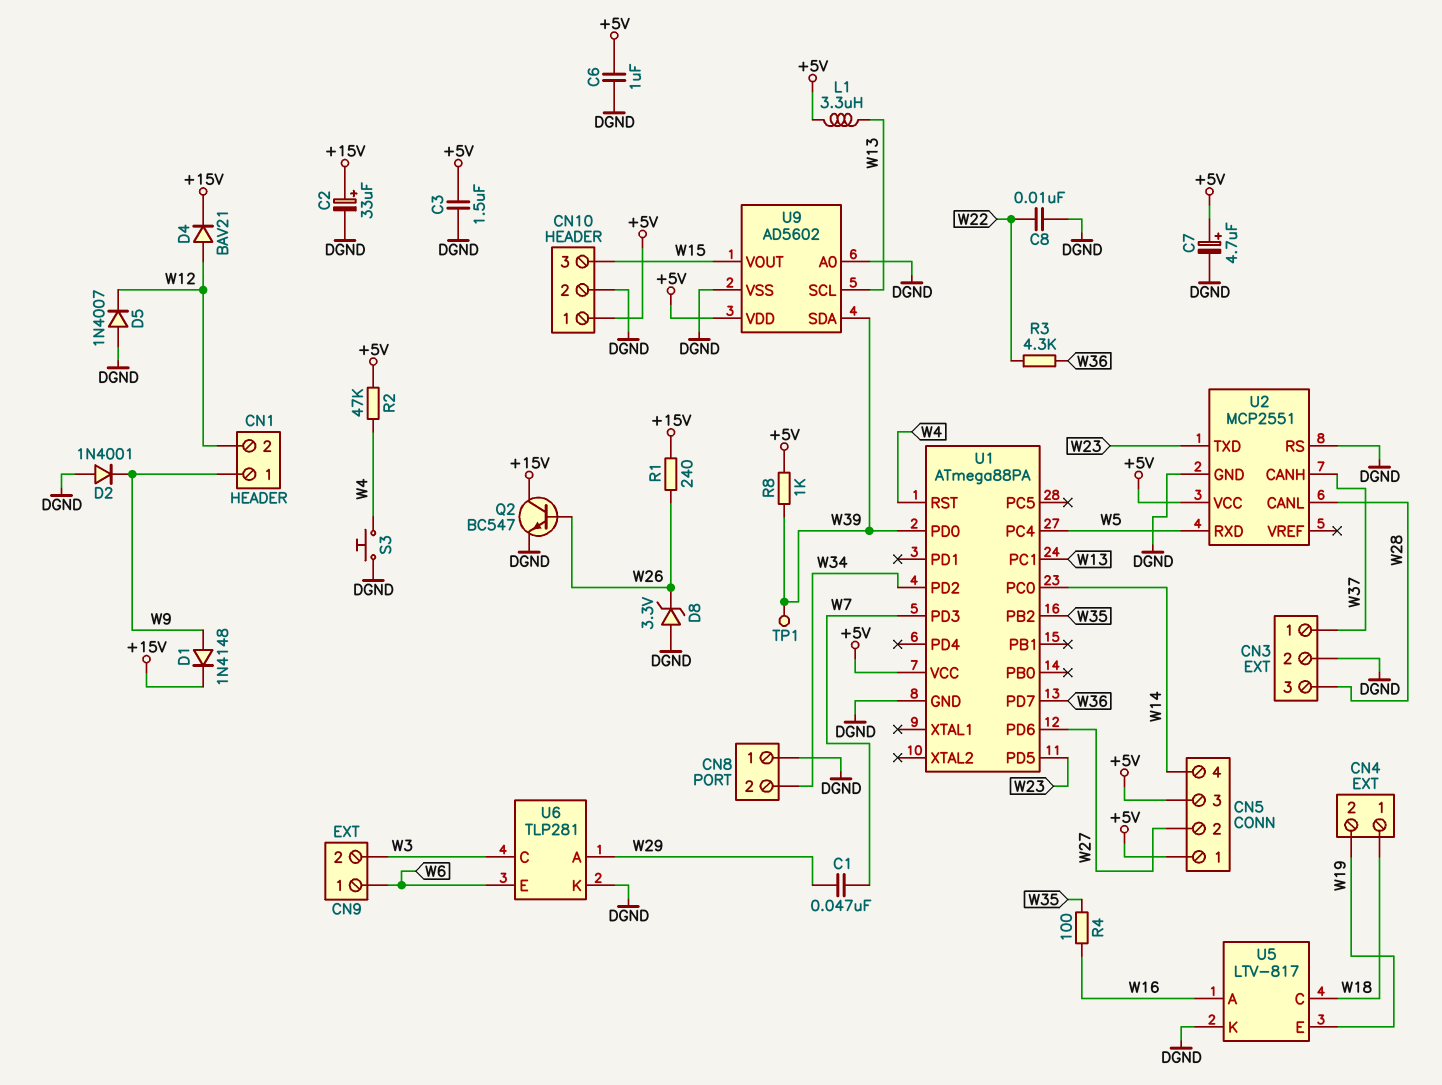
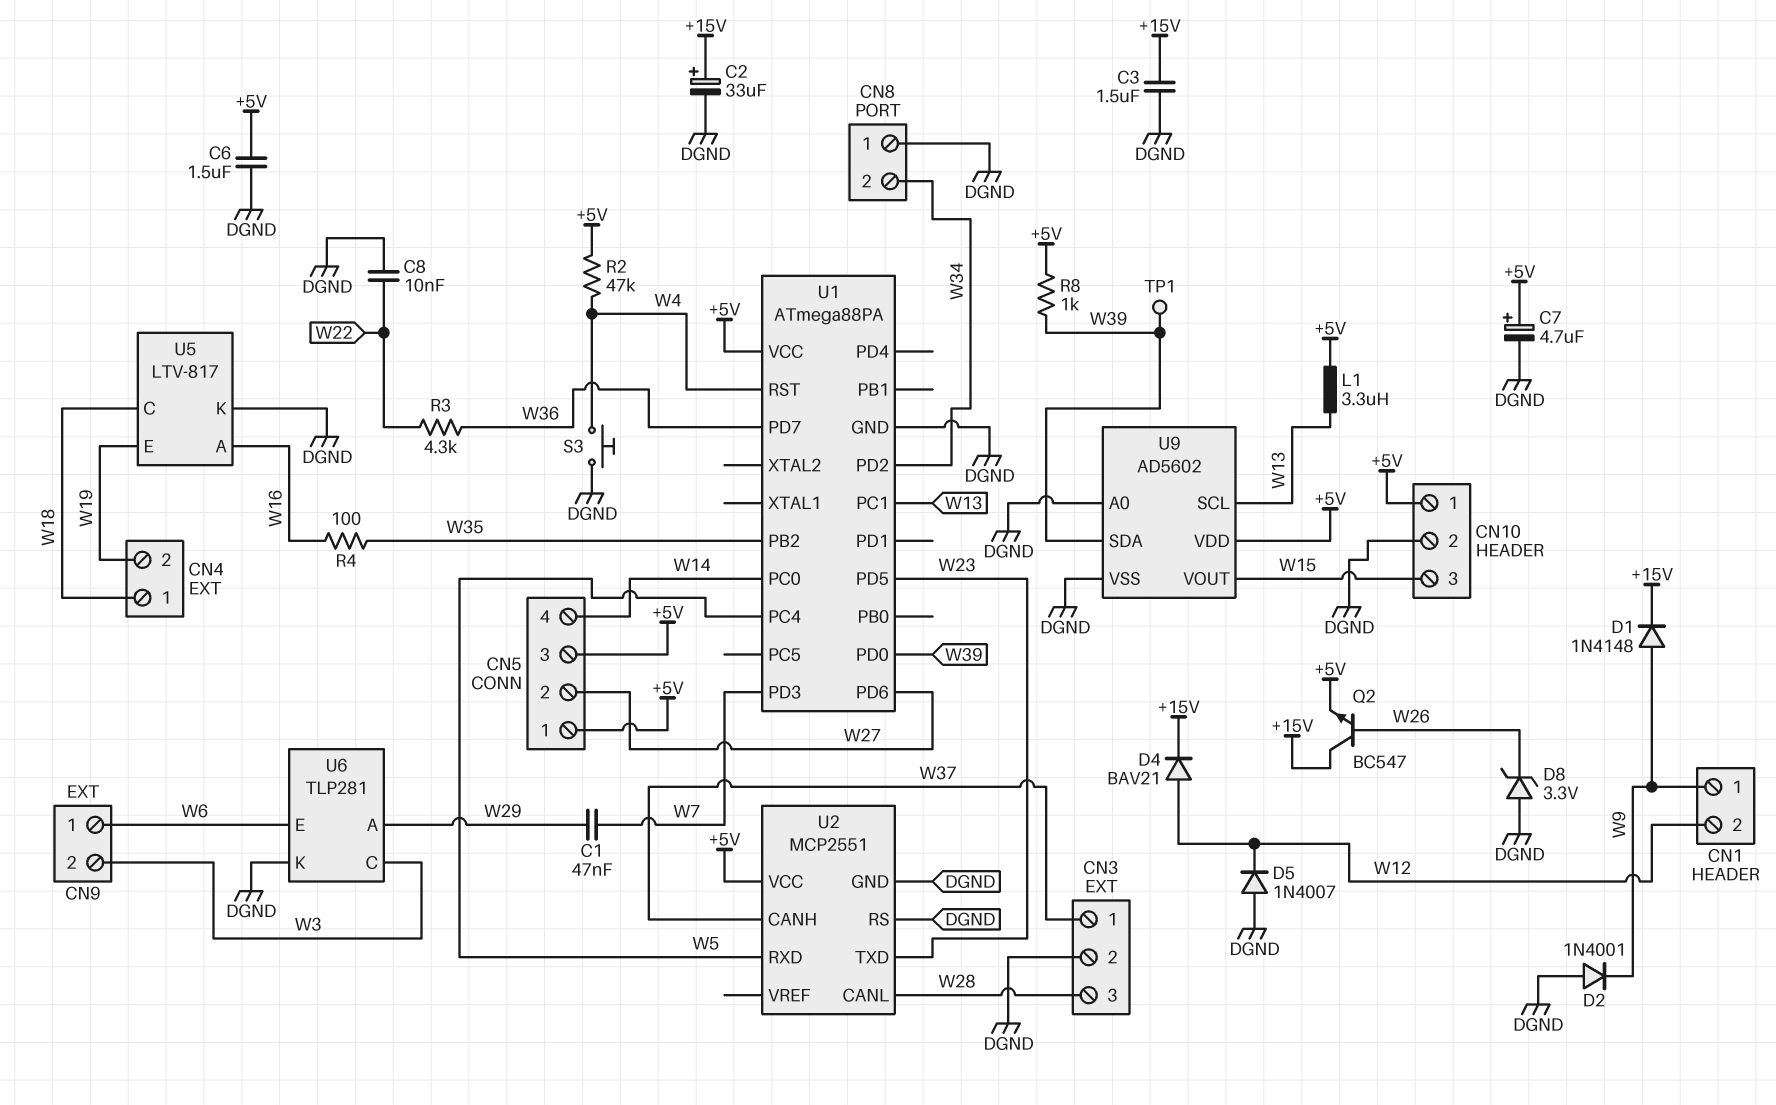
C3: 1.5uF (+5V, DGND) -> 1.5uF (+15V, DGND)
C6: 1uF (+5V, DGND) -> 1.5uF (+5V, DGND)
Q2: NPN BC547 (B W26, C +15V, E DGND) -> NPN BC547 (B W26, C +15V, E +5V)
R1: 240 (+15V, W26) -> none

